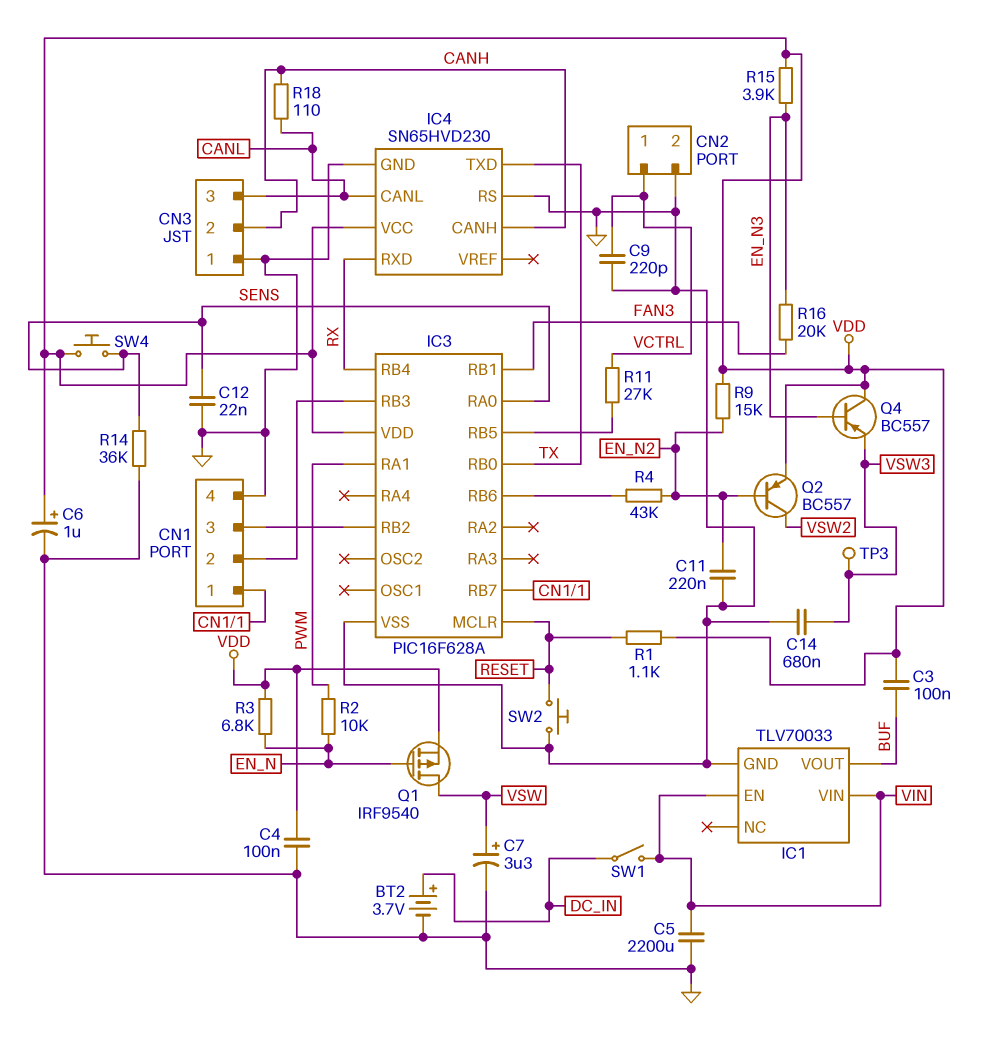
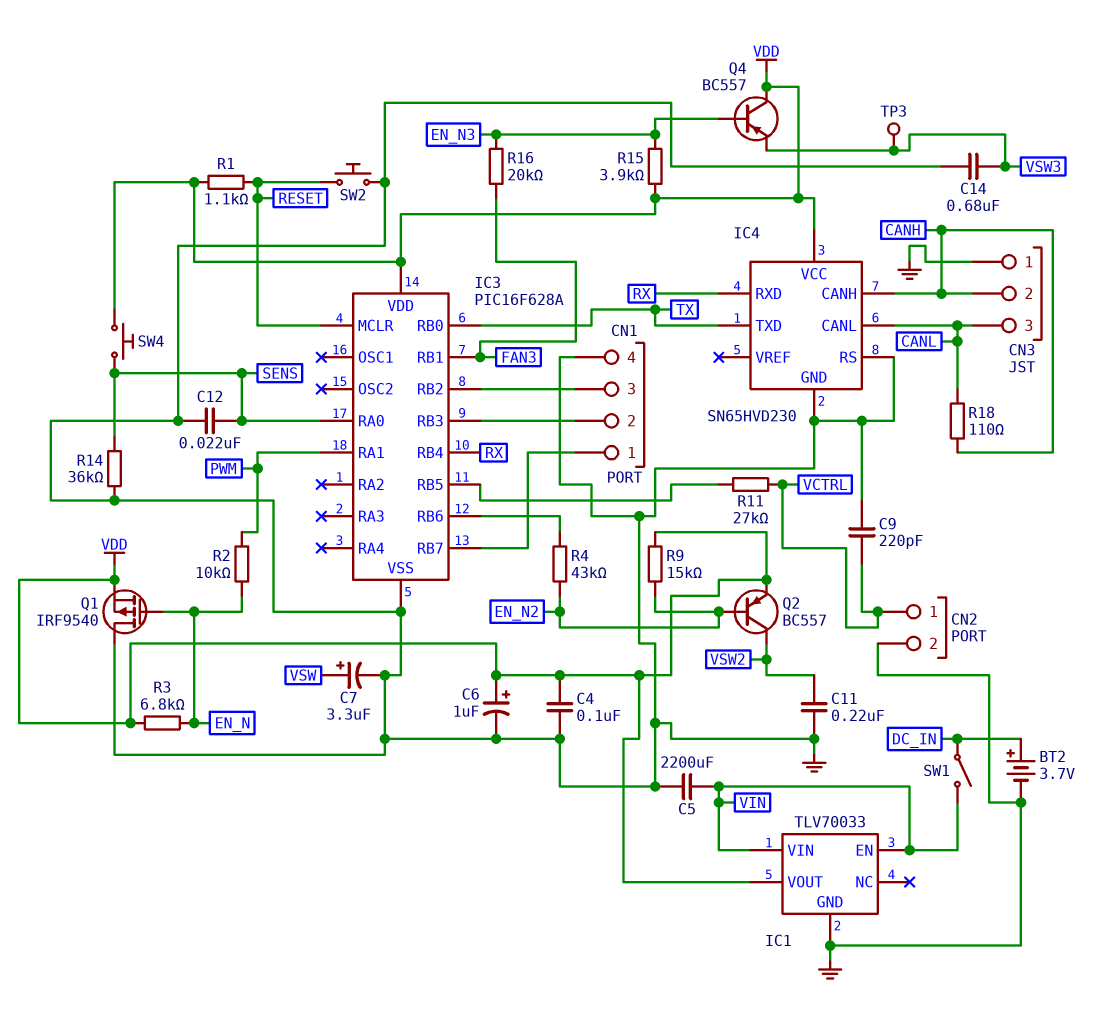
C3: 100nF (BUF, VDD) -> none
C11: 220nF (EN_N2, GND) -> 220nF (GND, VSW2)
IC1 pin VOUT: BUF -> VDD
Q1: PMOS IRF9540 (G EN_N, D VSW, S VDD) -> PMOS IRF9540 (G EN_N, D GND, S VDD)

